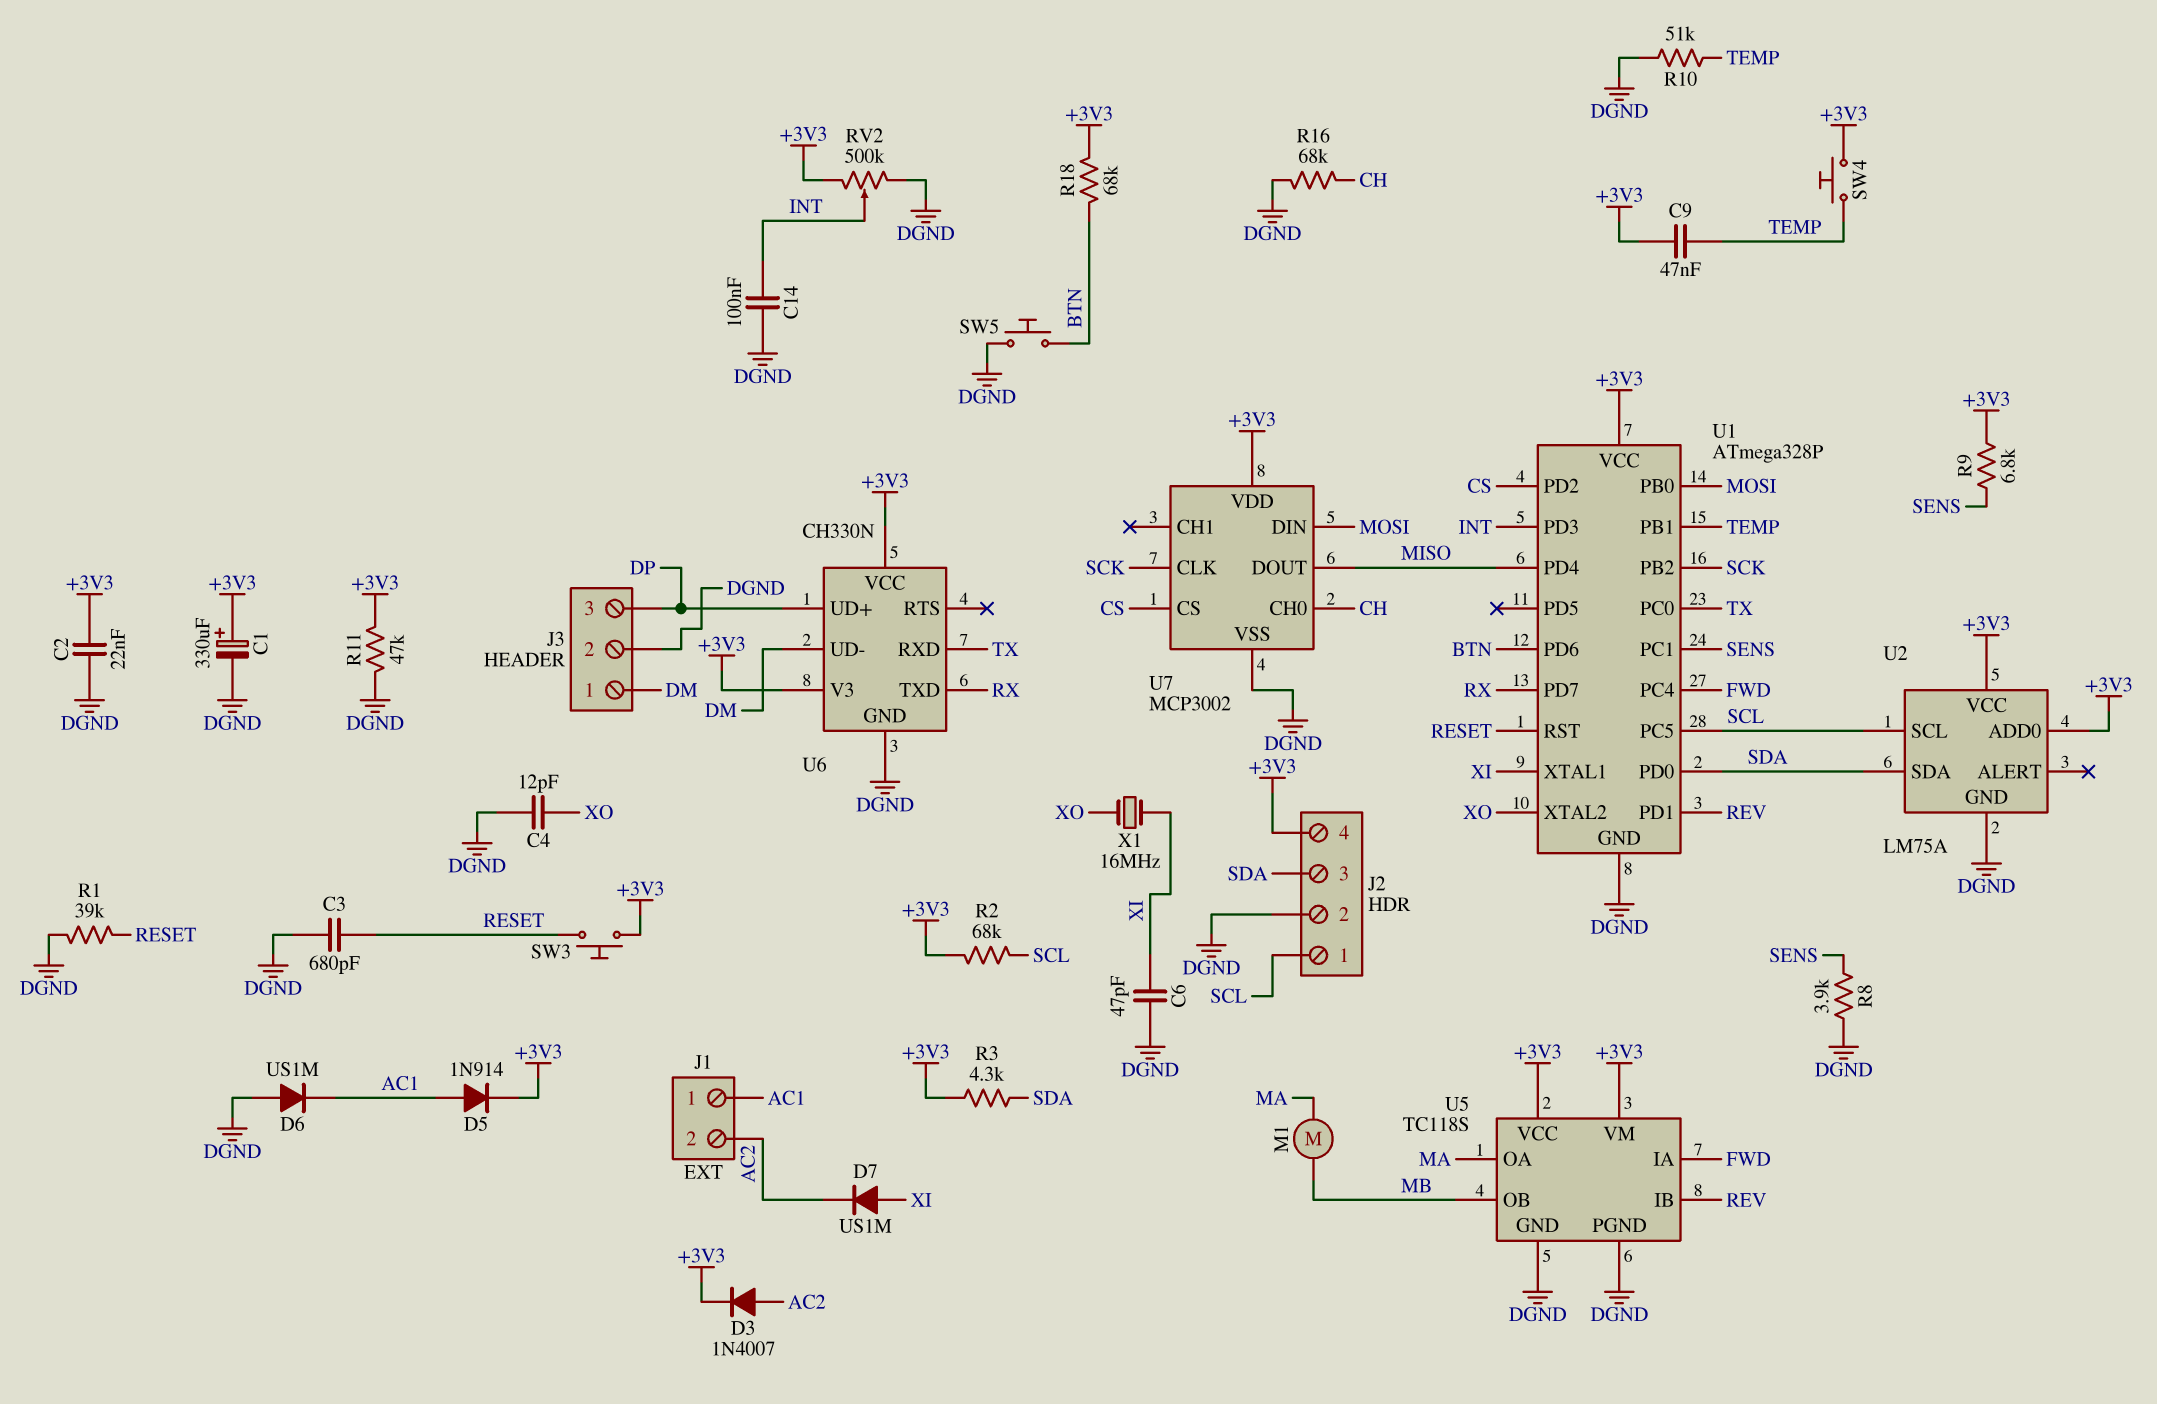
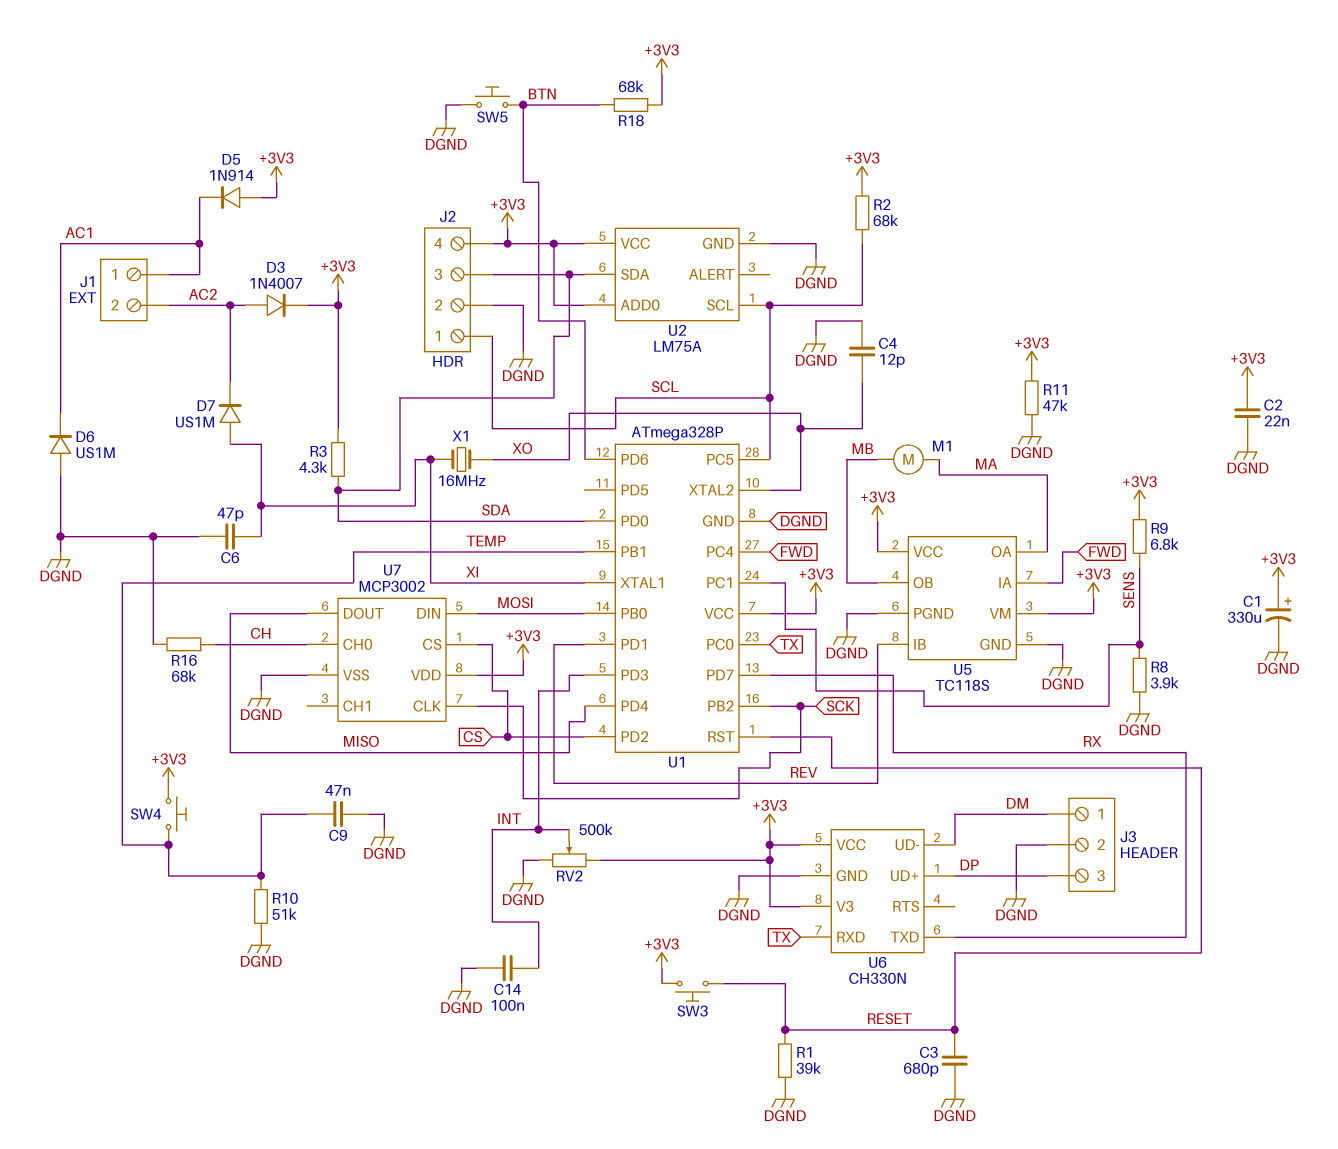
C9: 47nF (+3V3, TEMP) -> 47nF (DGND, TEMP)
D5: diode 1N914 (A AC1, K +3V3) -> diode 1N914 (A +3V3, K AC1)

